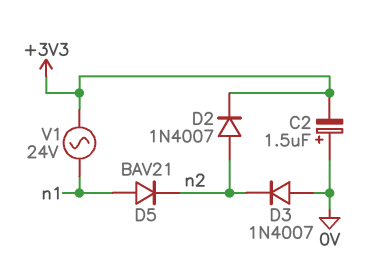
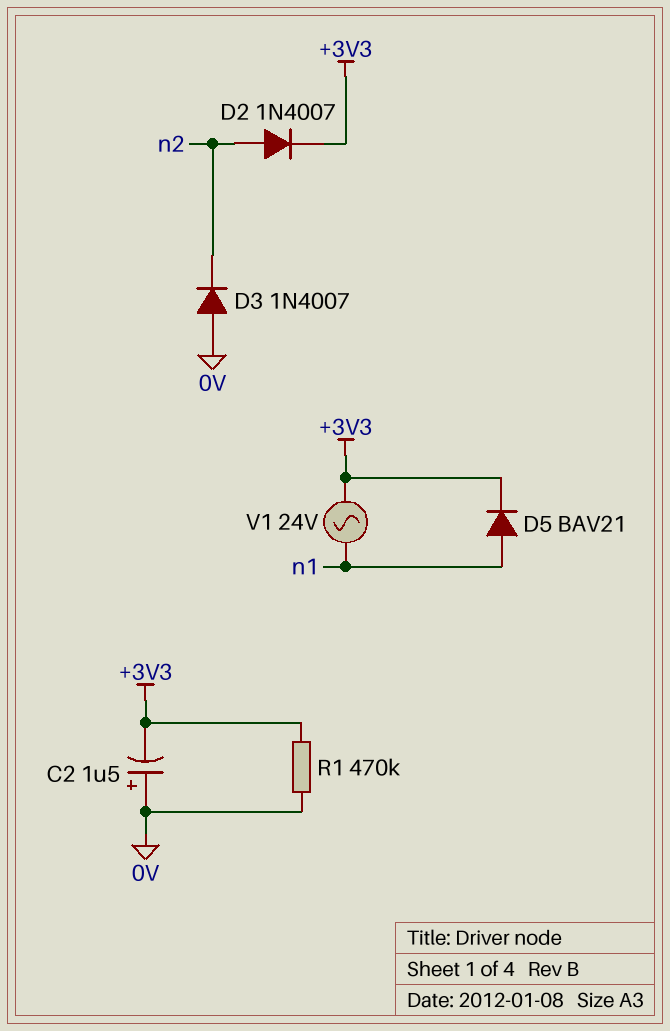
D5: diode BAV21 (A n1, K n2) -> diode BAV21 (A n1, K +3V3)
R1: none -> 470k (+3V3, 0V)

